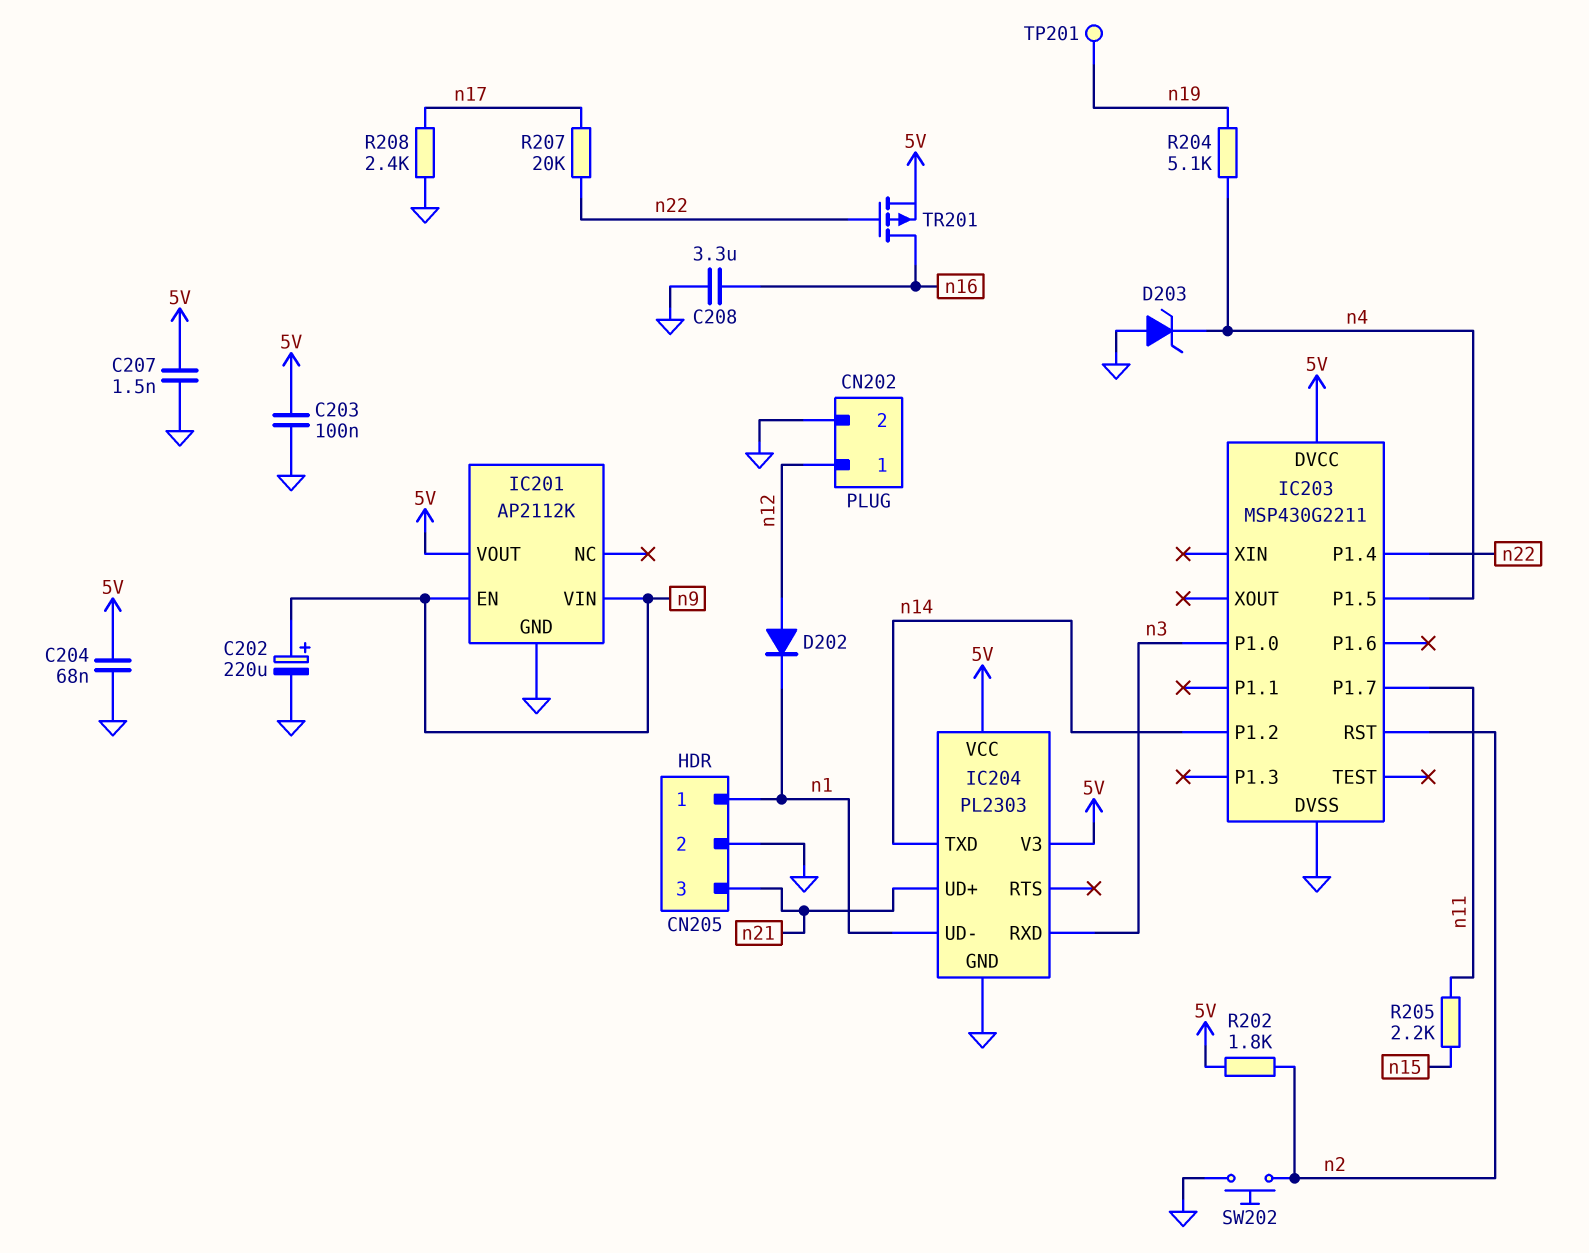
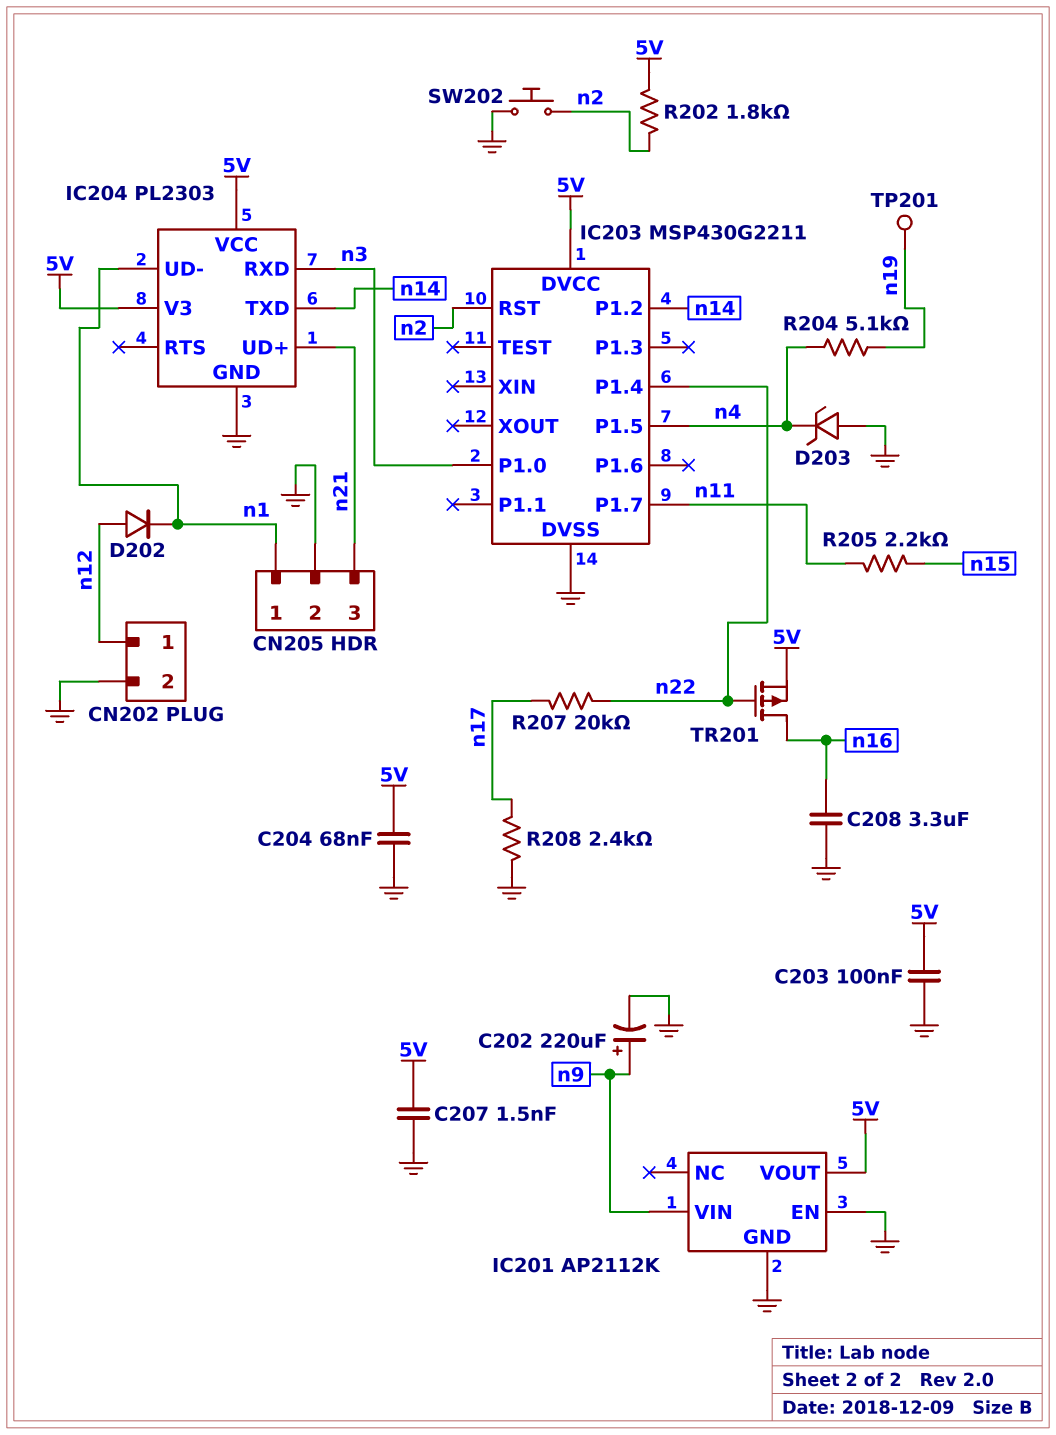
IC201 pin EN: n9 -> GND

